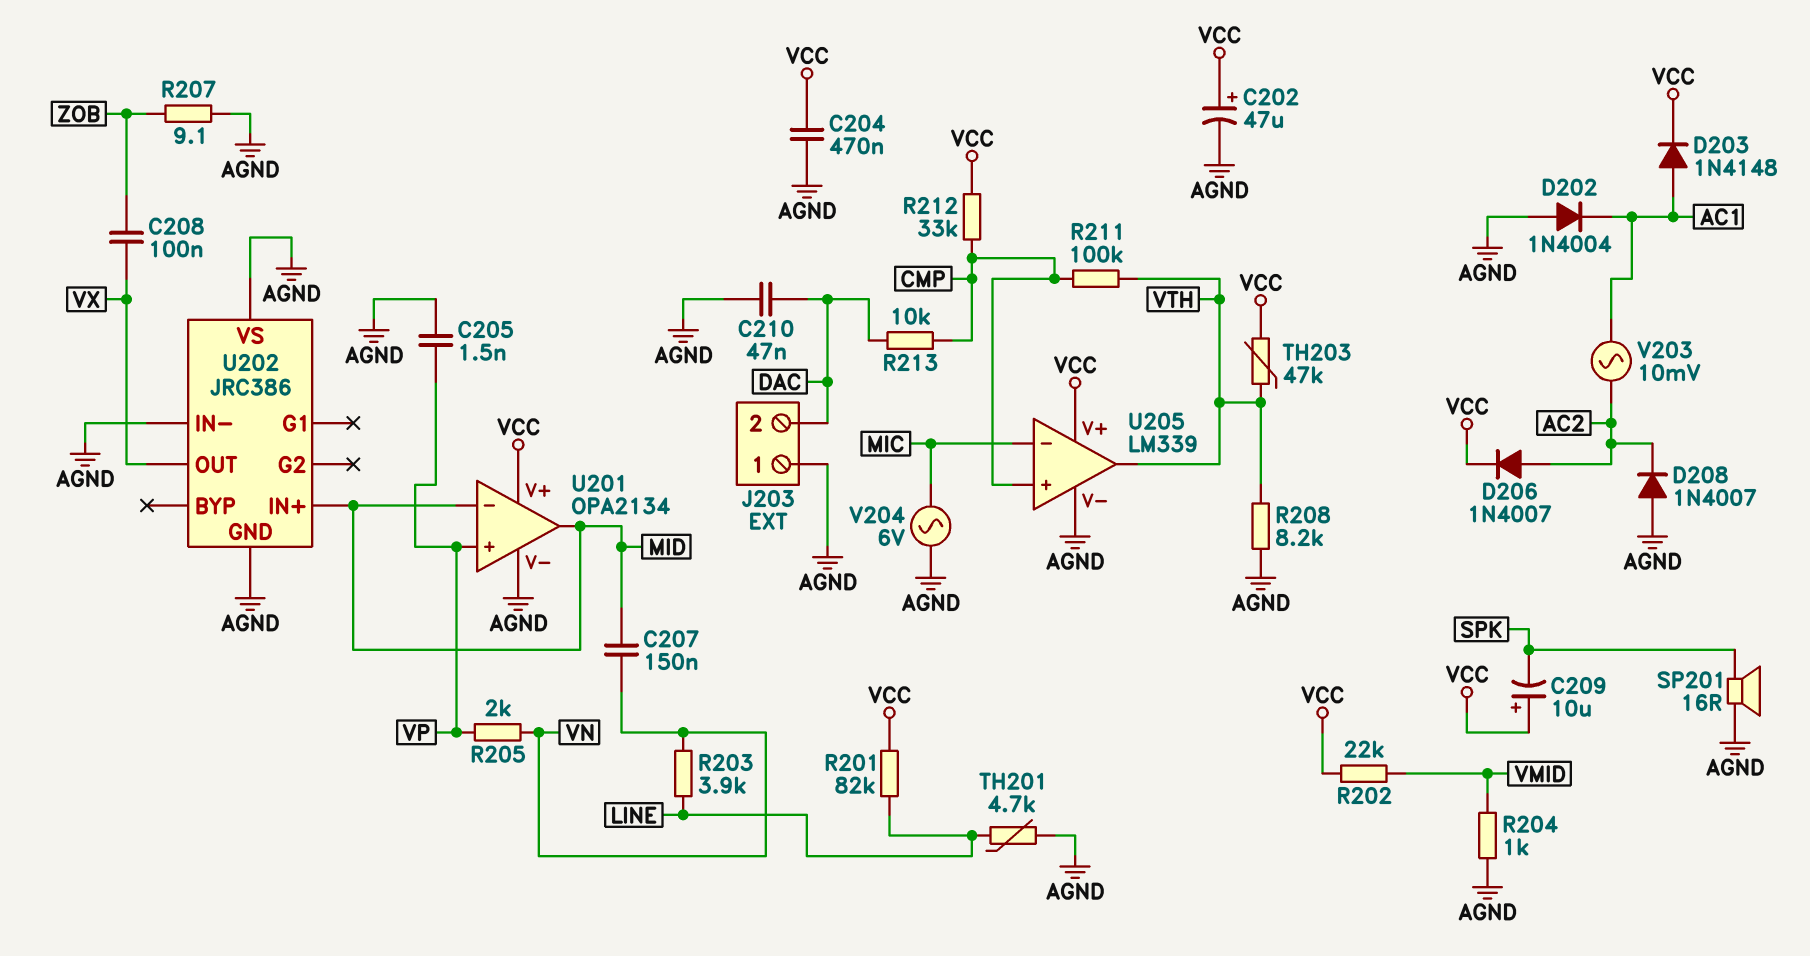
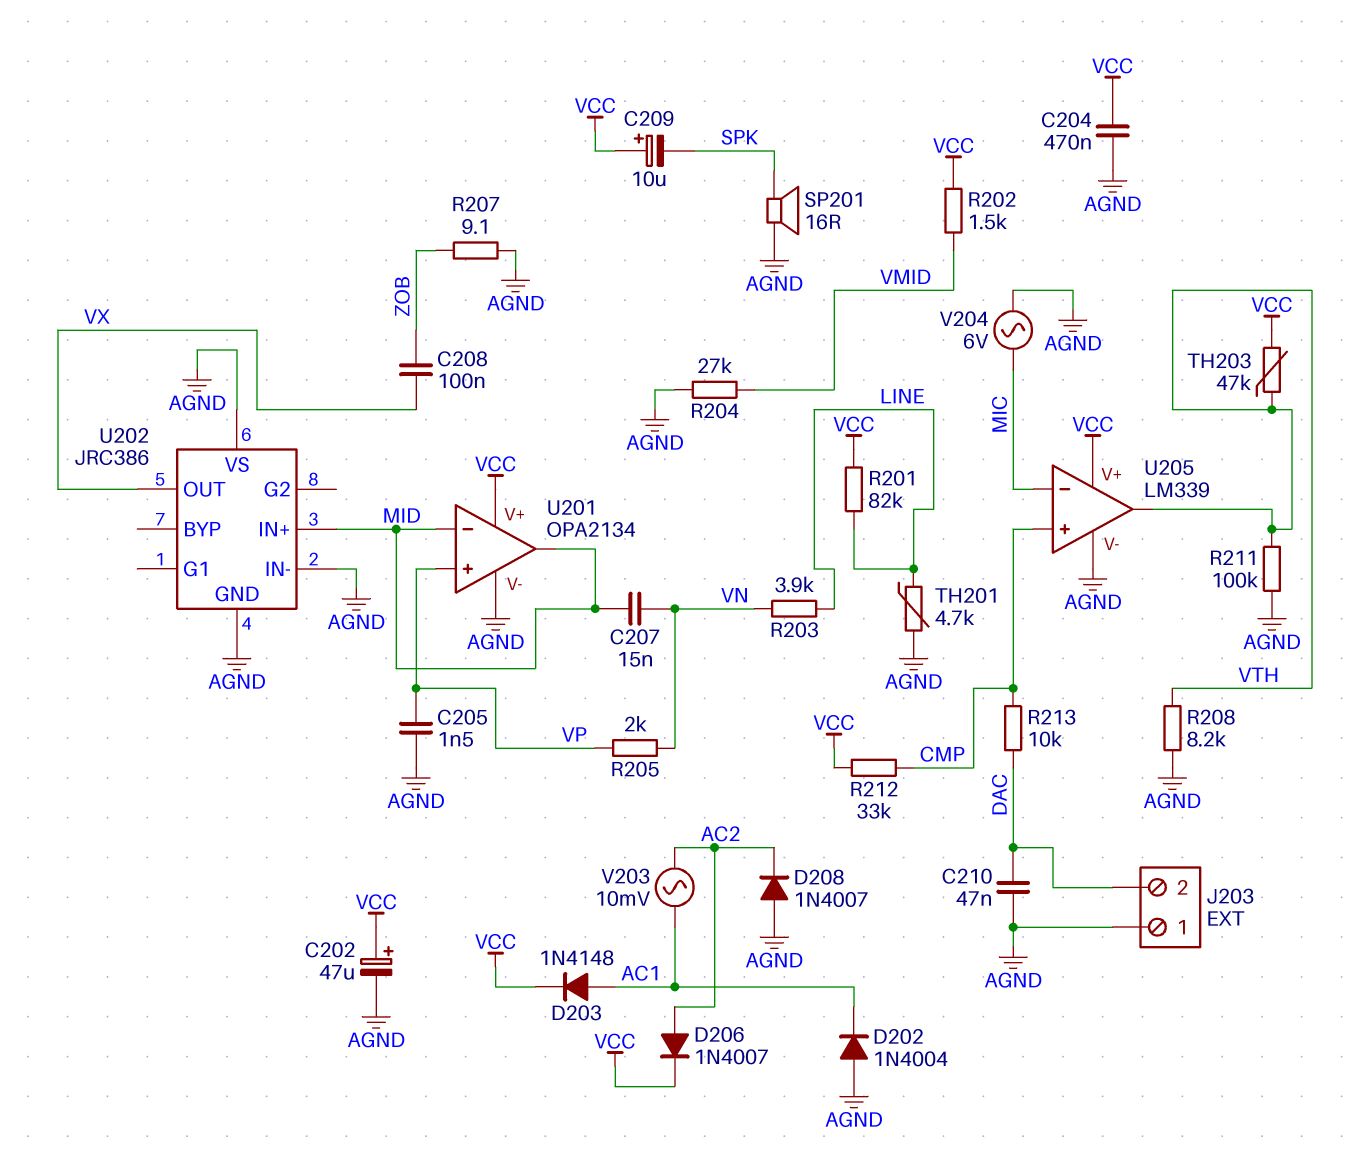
C207: 150nF (MID, VN) -> 15nF (MID, VN)
R202: 22k (VCC, VMID) -> 1.5k (VCC, VMID)
R204: 1k (AGND, VMID) -> 27k (AGND, VMID)
R211: 100k (CMP, VTH) -> 100k (AGND, VTH)

